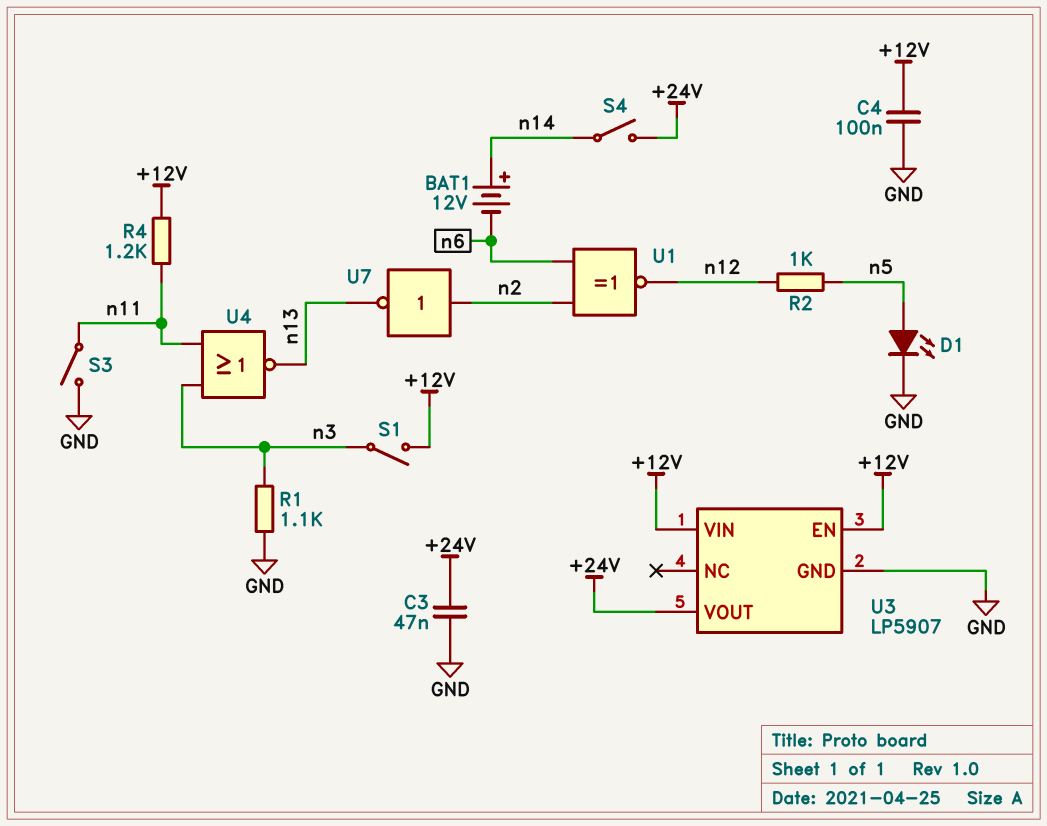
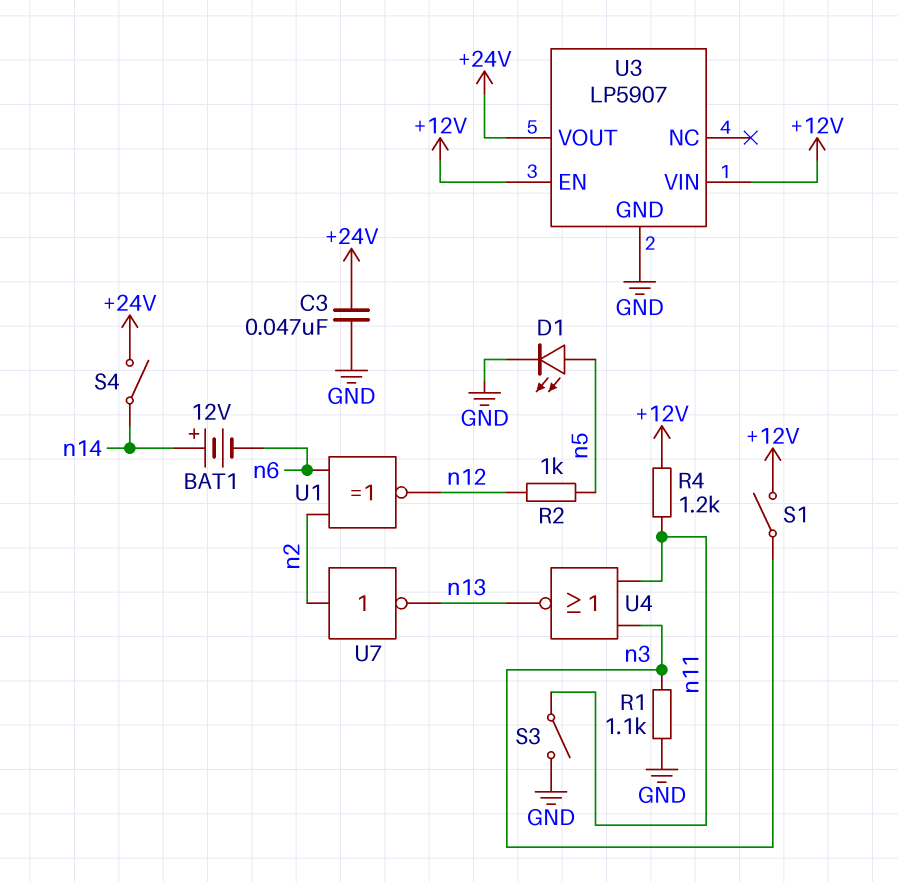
C4: 100nF (+12V, GND) -> none

